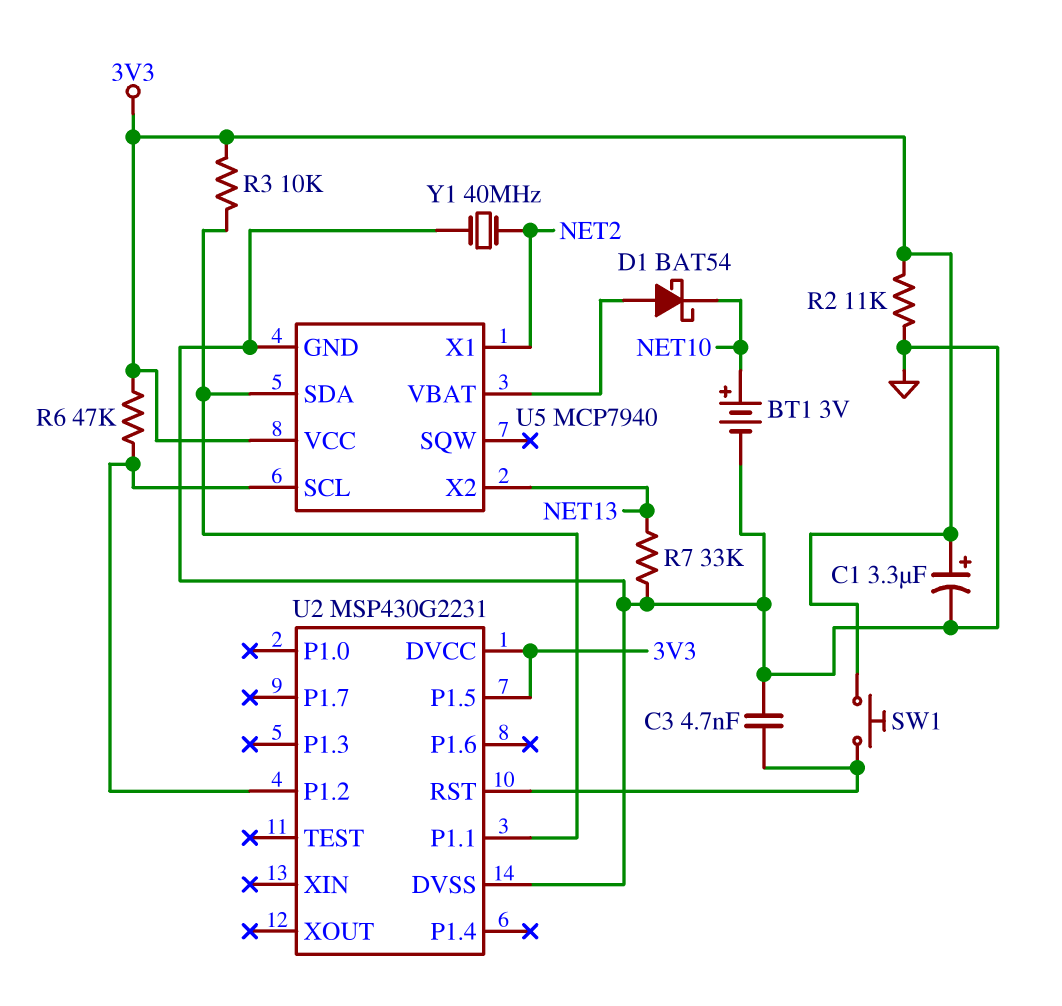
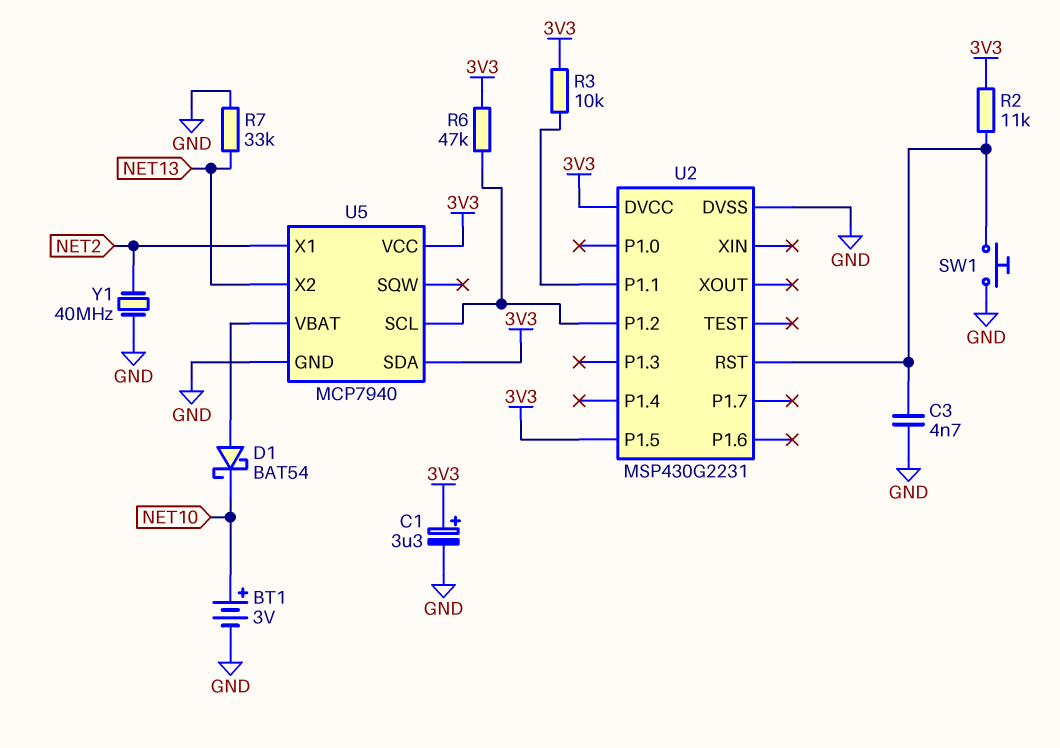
R2: 11k (3V3, GND) -> 11k (3V3, U2/RST)
SW1: button (3V3, U2/RST) -> button (GND, U2/RST)
U5 pin SDA: U2/P1.1 -> 3V3

